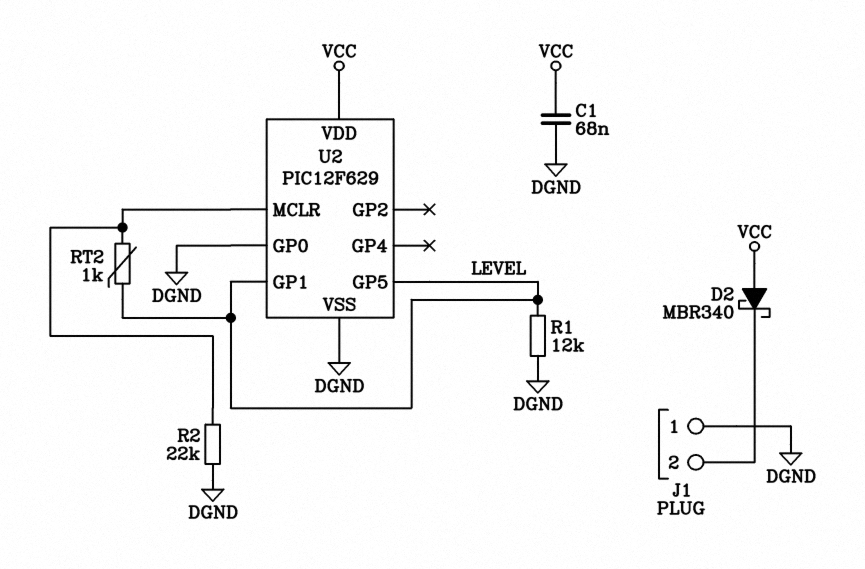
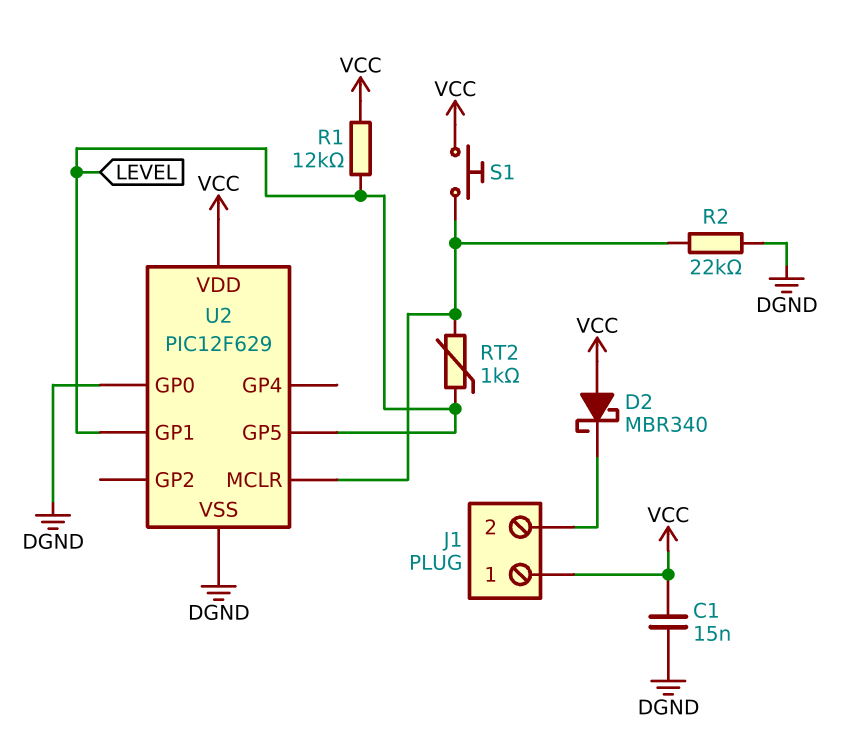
C1: 68nF (DGND, VCC) -> 15nF (DGND, VCC)
J1 pin 1: DGND -> VCC
R1: 12k (DGND, LEVEL) -> 12k (LEVEL, VCC)
S1: none -> button (U2/MCLR, VCC)

